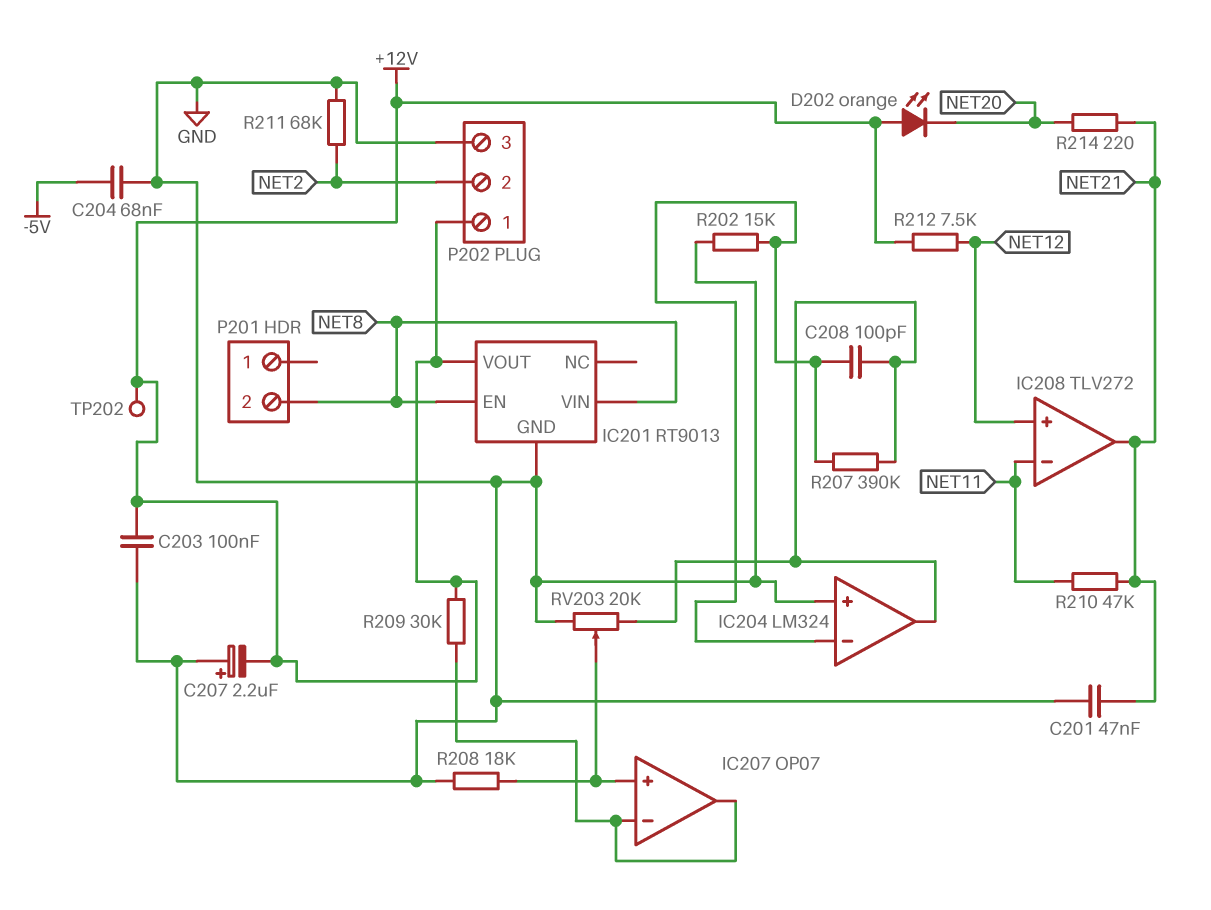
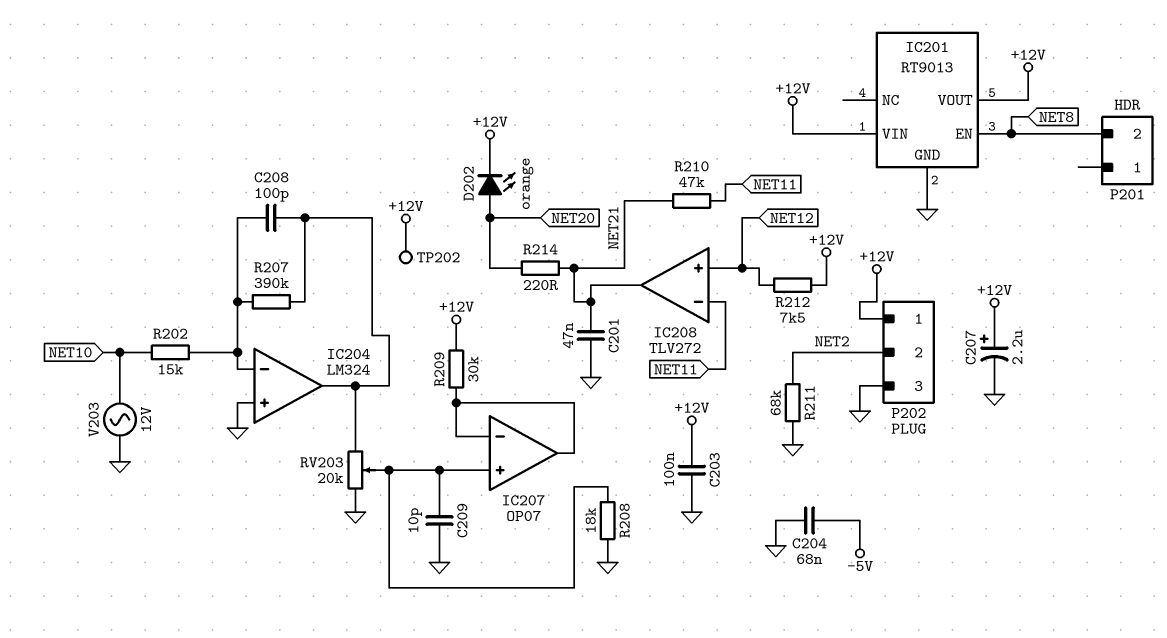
C207: 2.2uF (plus GND, minus +12V) -> 2.2uF (plus +12V, minus GND)
C209: none -> 10pF (GND, IC207/in+)
D202: LED orange (A +12V, K NET20) -> LED orange (A NET20, K +12V)
IC201 pin VIN: NET8 -> +12V
R202: 15k (GND, IC204/in-) -> 15k (IC204/in-, NET10)
V203: none -> AC 12V (GND, NET10)

